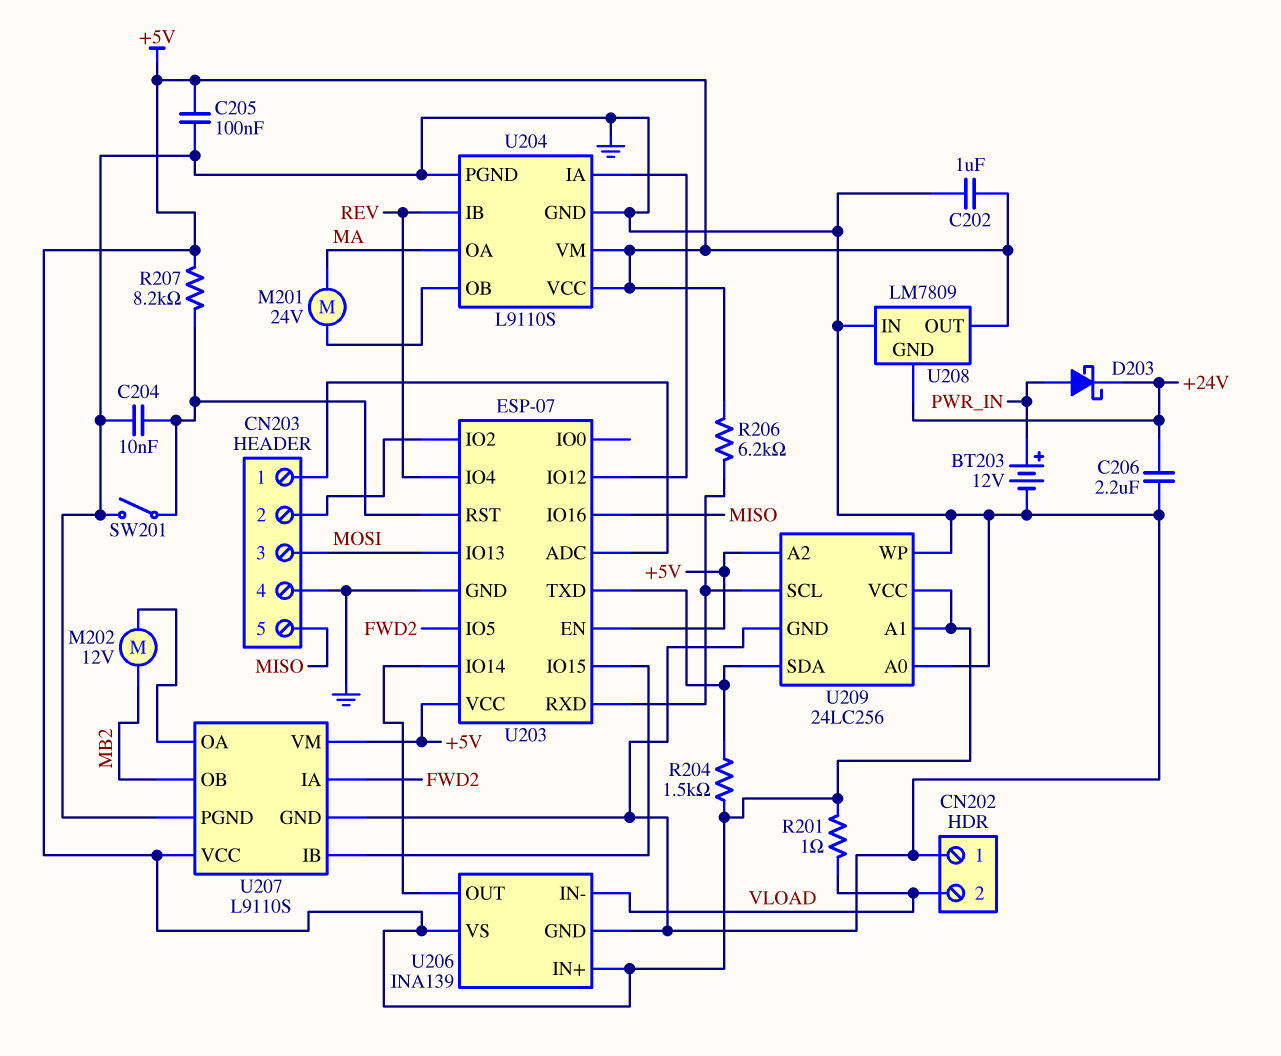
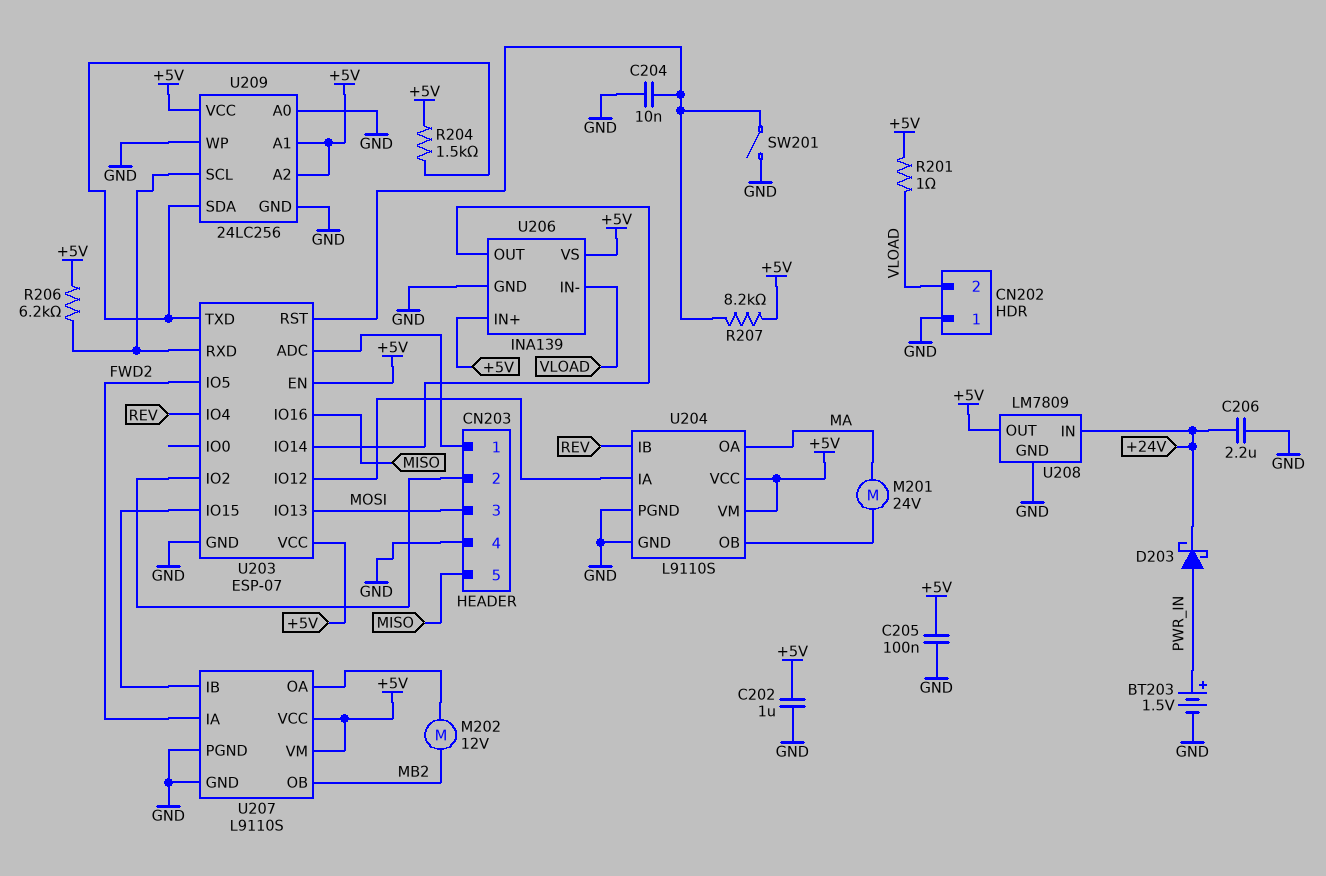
BT203: 12V (plus PWR_IN, minus GND) -> 1.5V (plus PWR_IN, minus GND)
U208 pin GND: +24V -> GND
U208 pin IN: GND -> +24V

